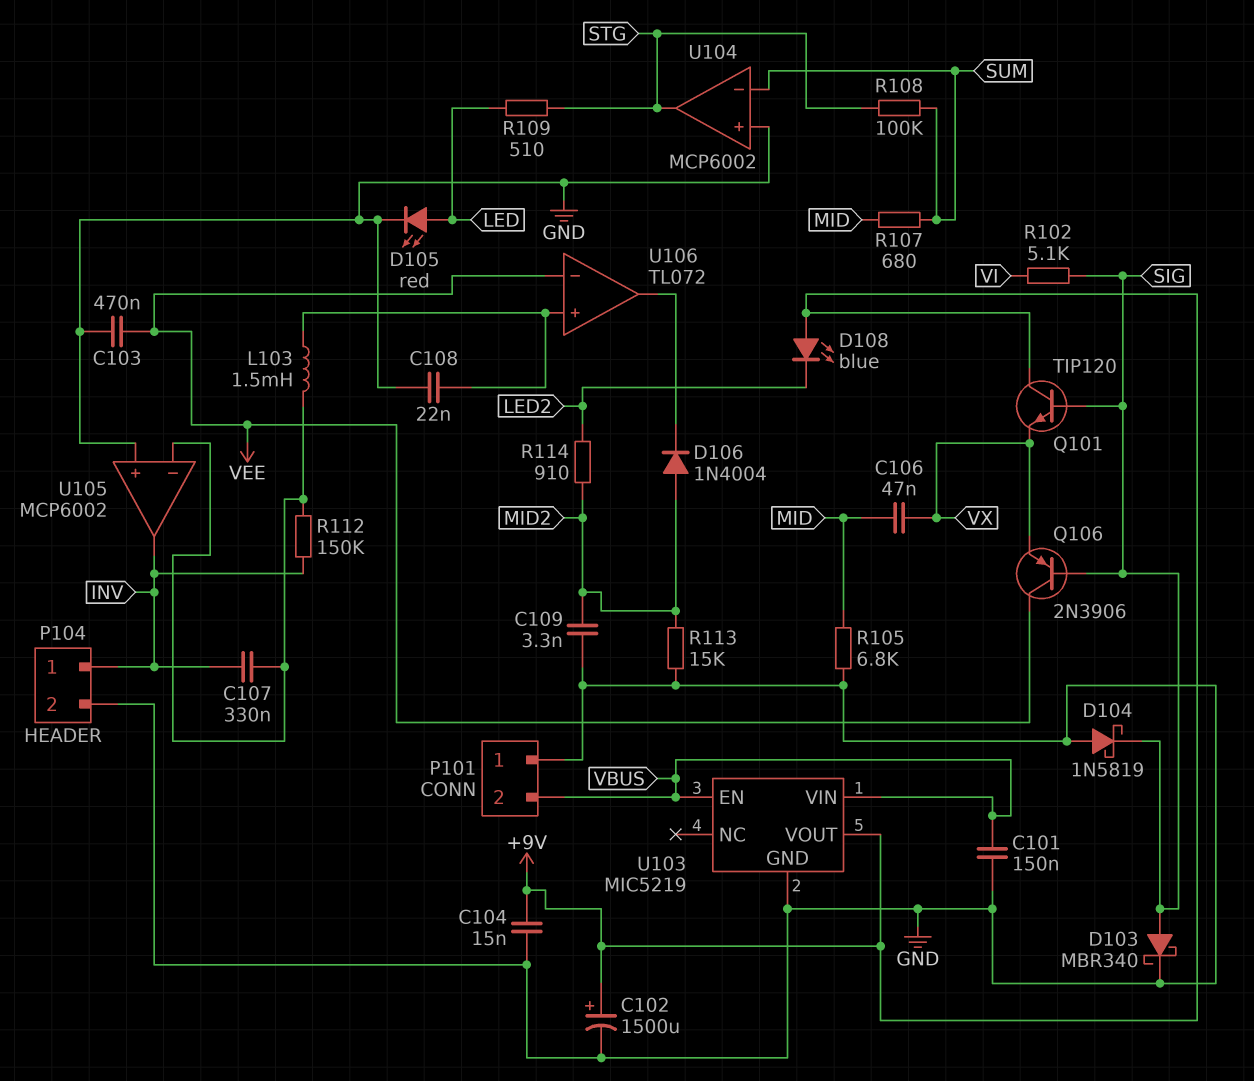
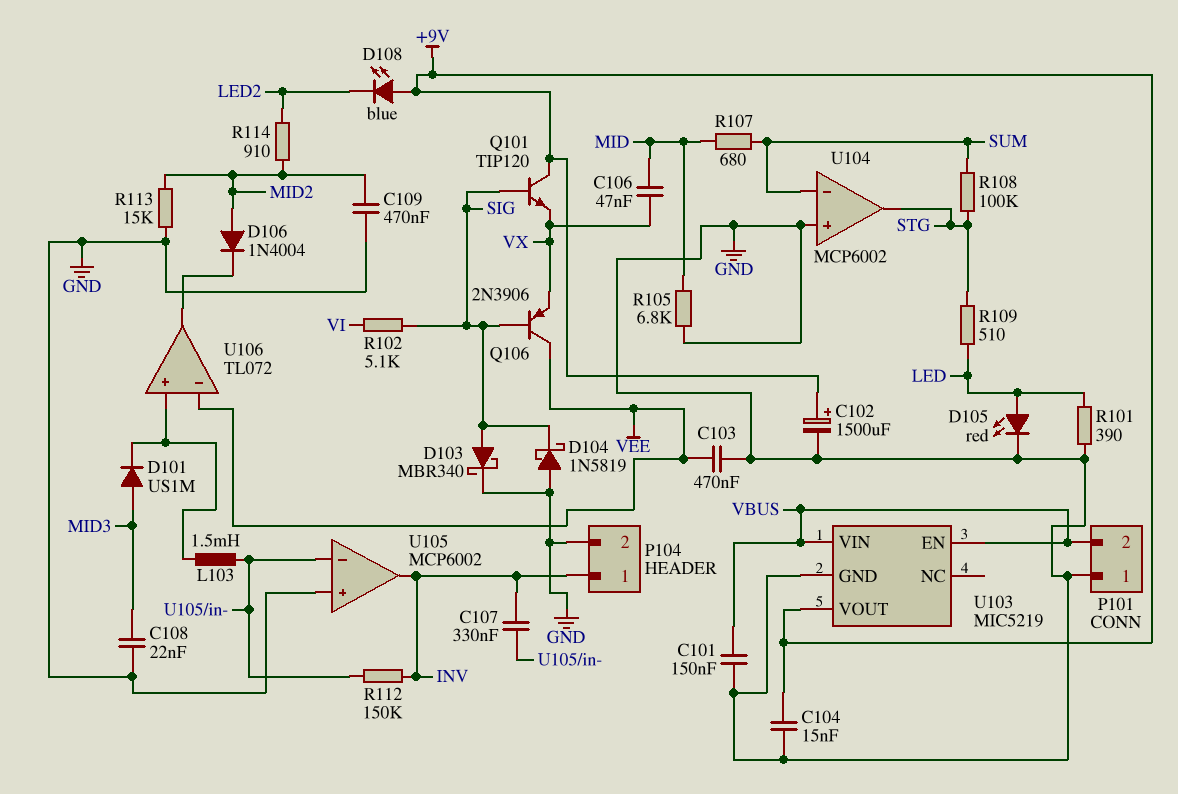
C108: 22nF (GND, U106/in+) -> 22nF (GND, MID3)
C109: 3.3nF (GND, MID2) -> 470nF (GND, MID2)
D101: none -> diode US1M (A MID3, K U106/in+)
R101: none -> 390 (GND, LED)

